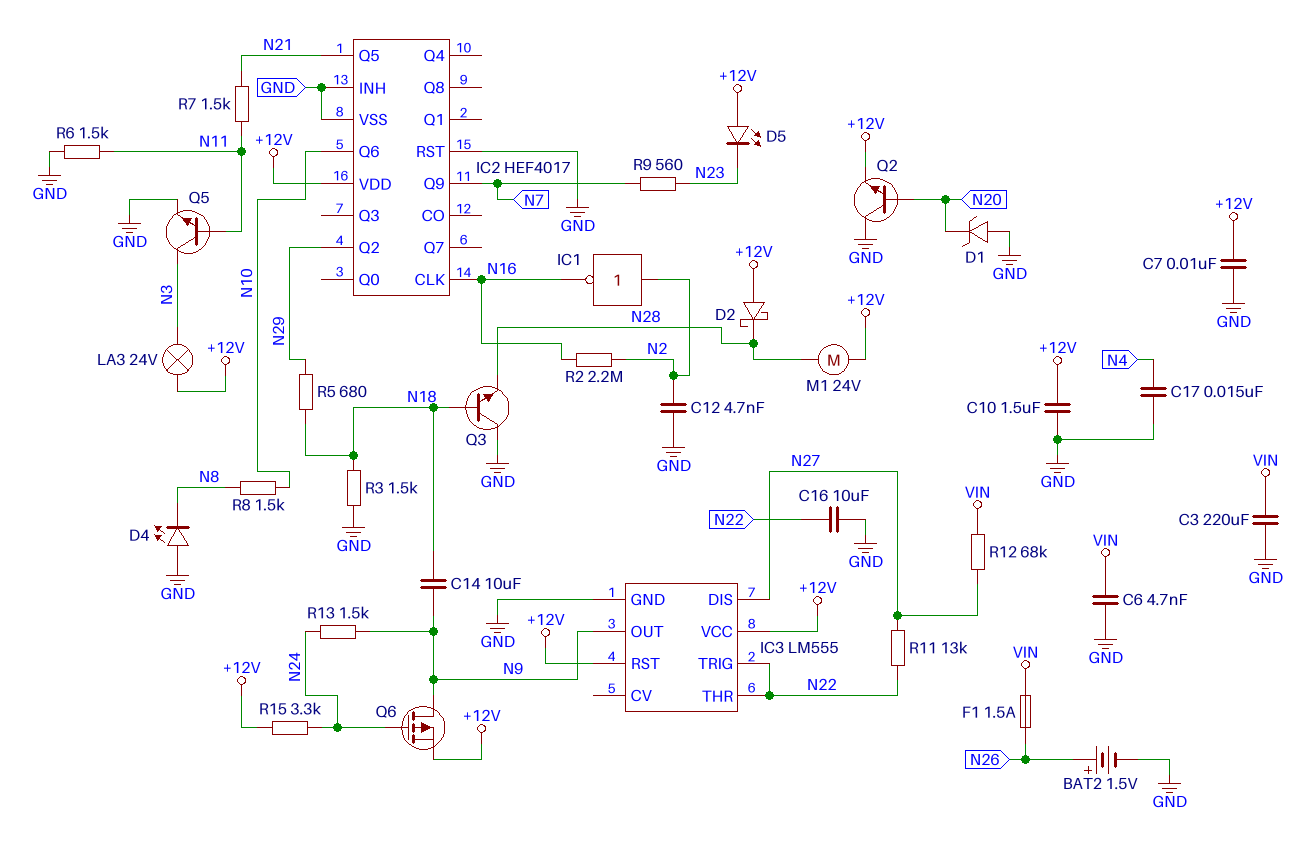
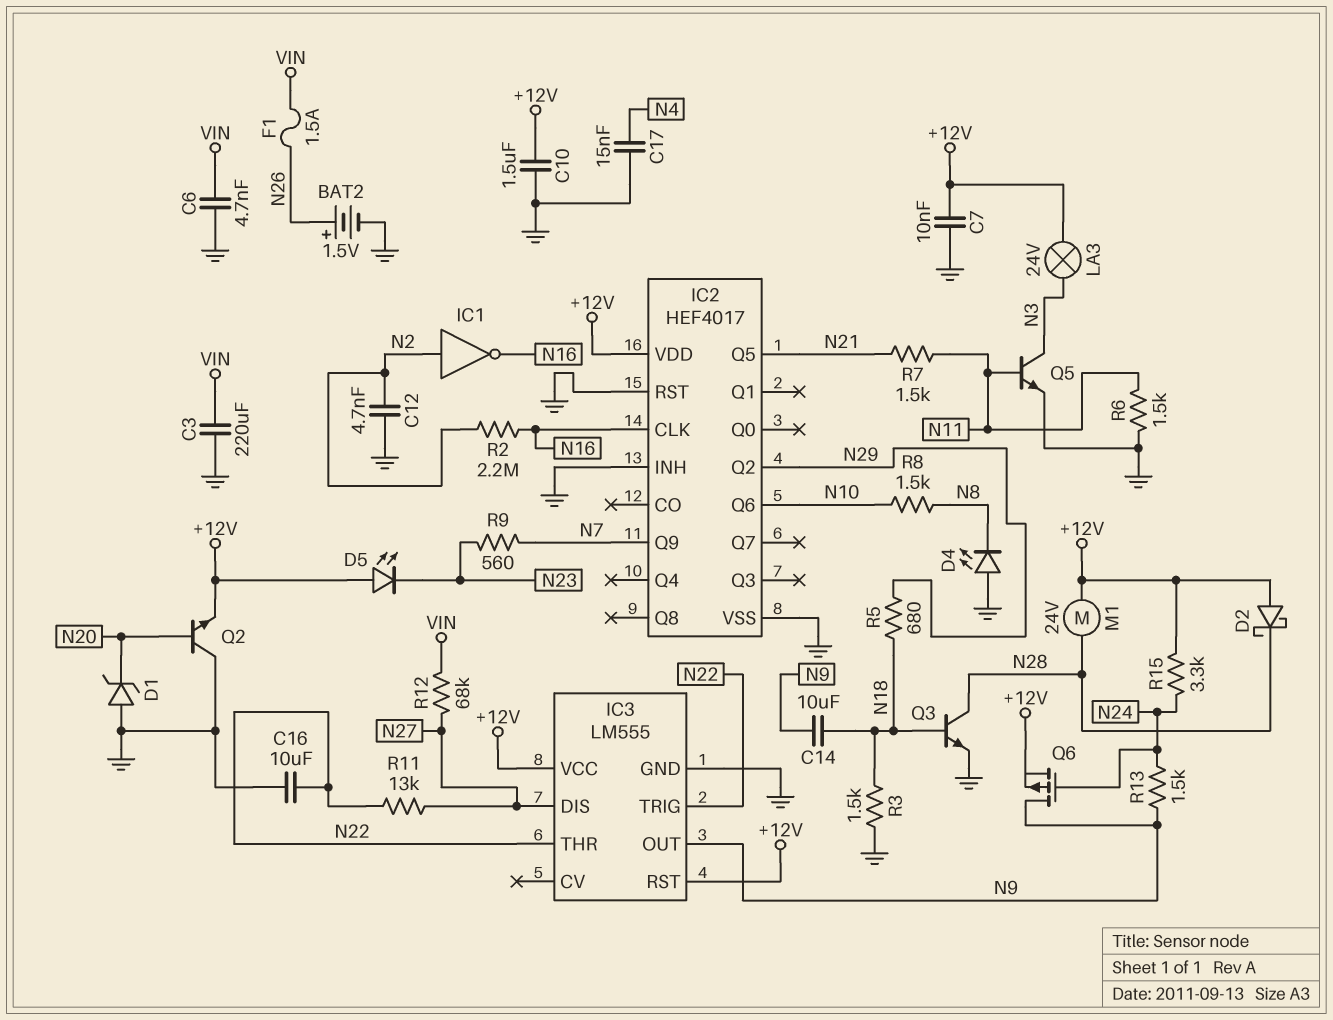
Q3: NPN (B N18, C GND, E N28) -> NPN (B N18, C N28, E GND)

